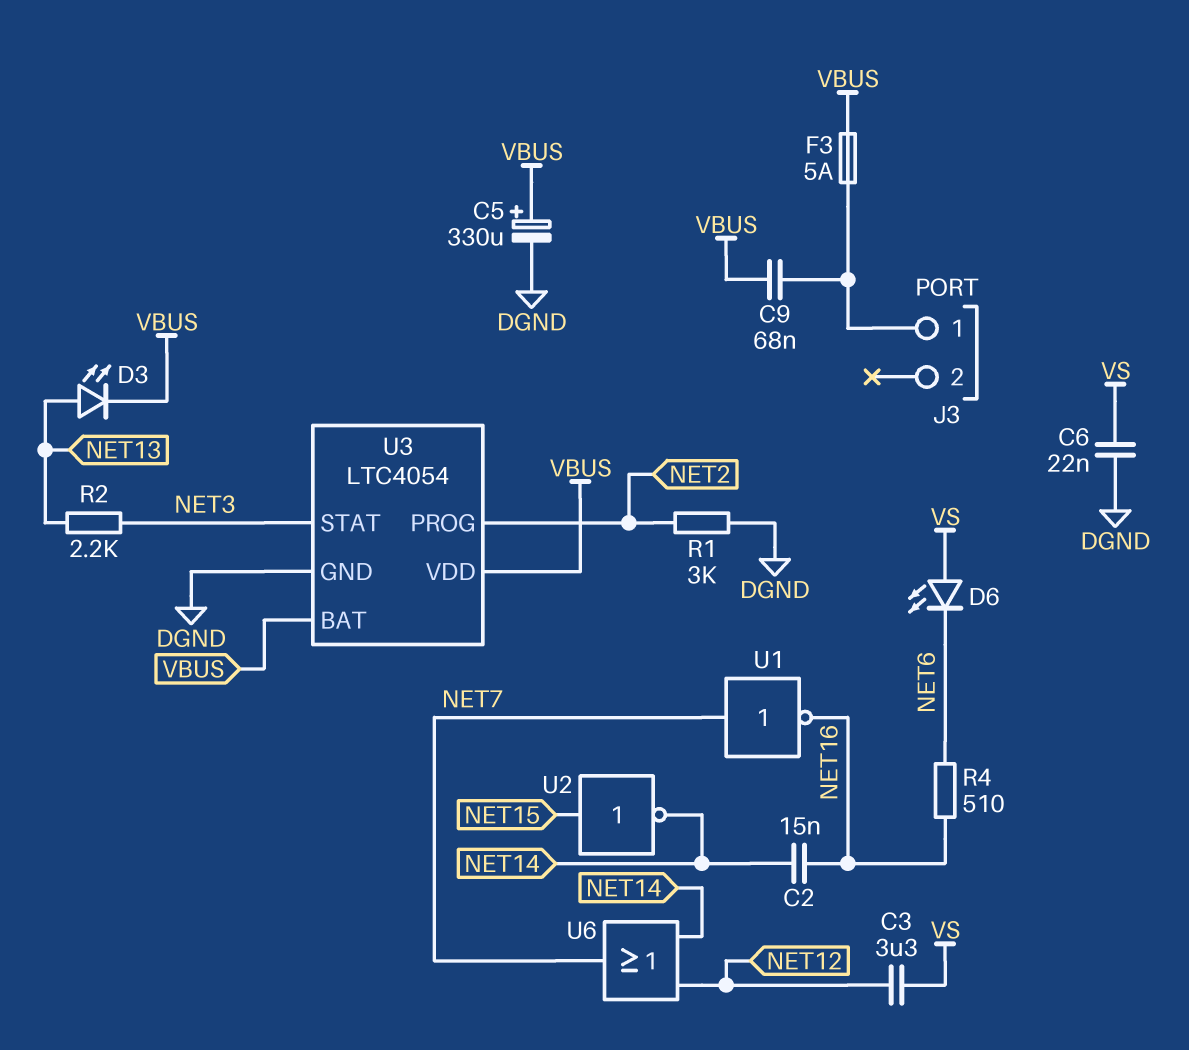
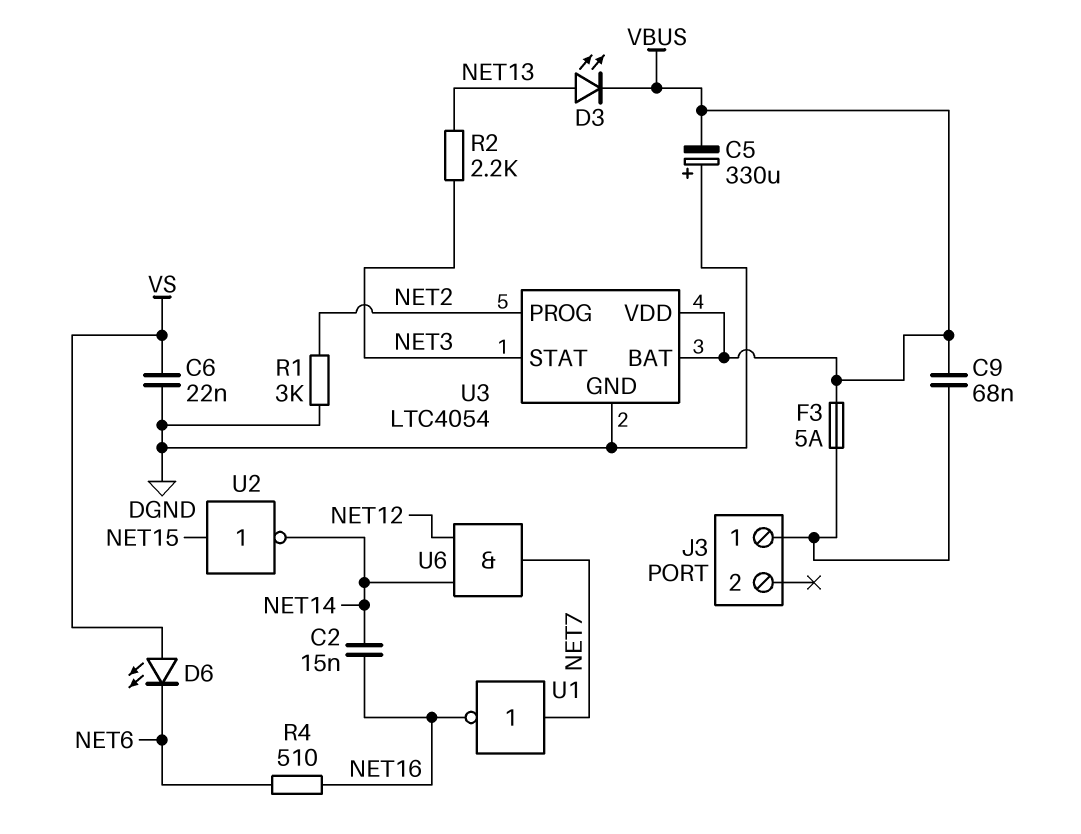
C3: 3.3uF (NET12, VS) -> none
C5: 330uF (plus VBUS, minus DGND) -> 330uF (plus DGND, minus VBUS)
U6: OR (in NET12, in NET14, out NET7) -> AND (in NET12, in NET14, out NET7)

